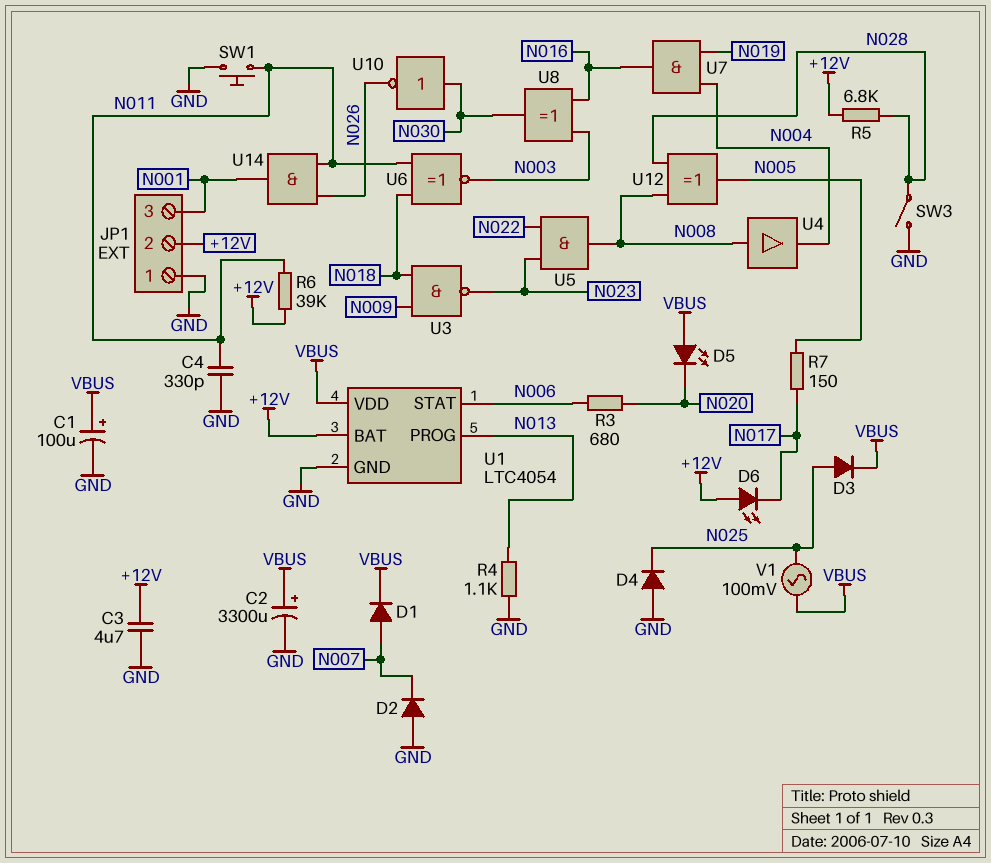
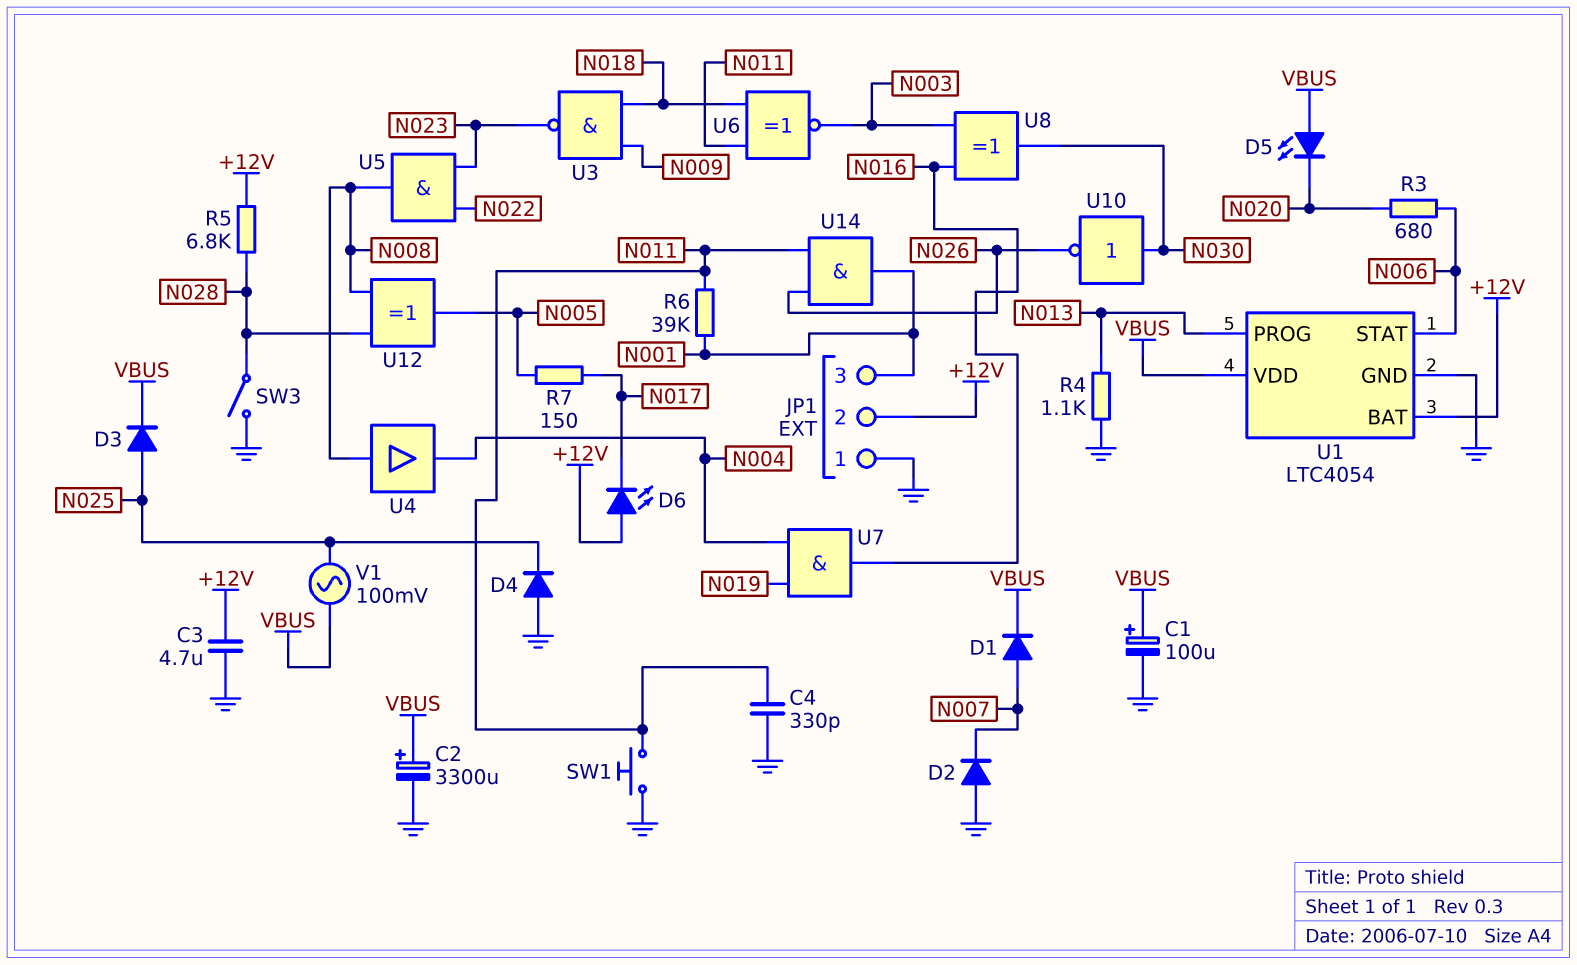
R6: 39k (+12V, N011) -> 39k (N001, N011)

